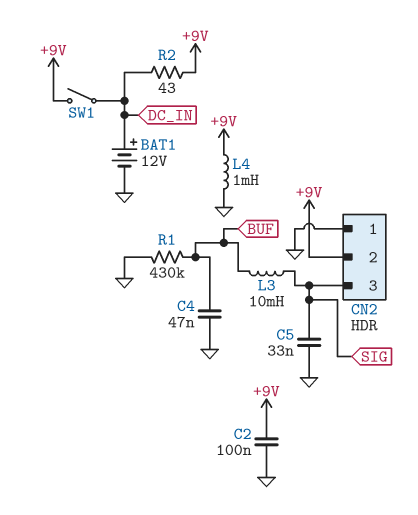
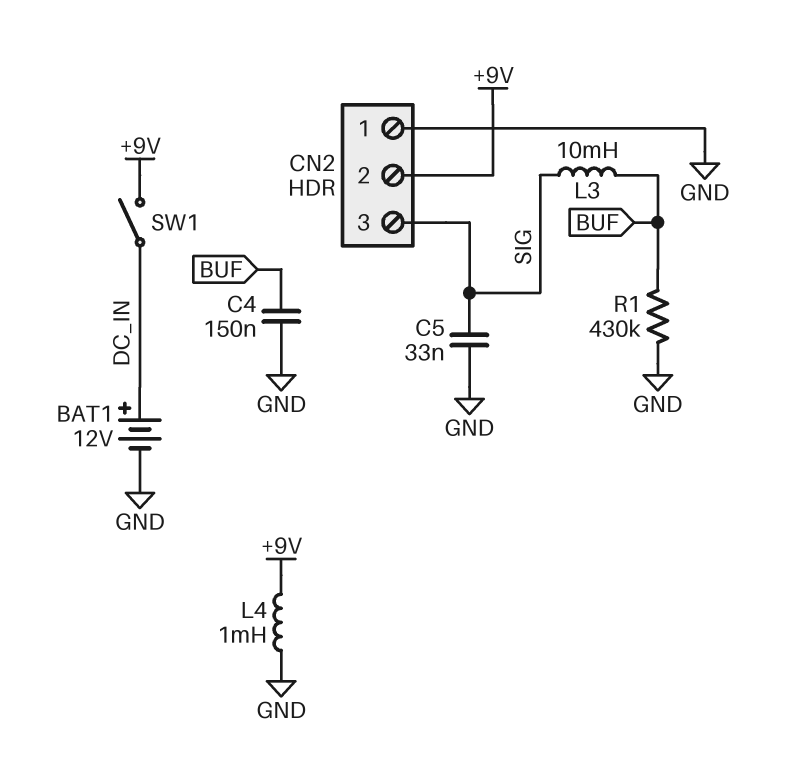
C2: 100nF (+9V, GND) -> none
C4: 47nF (BUF, GND) -> 150nF (BUF, GND)
R2: 43 (+9V, DC_IN) -> none

